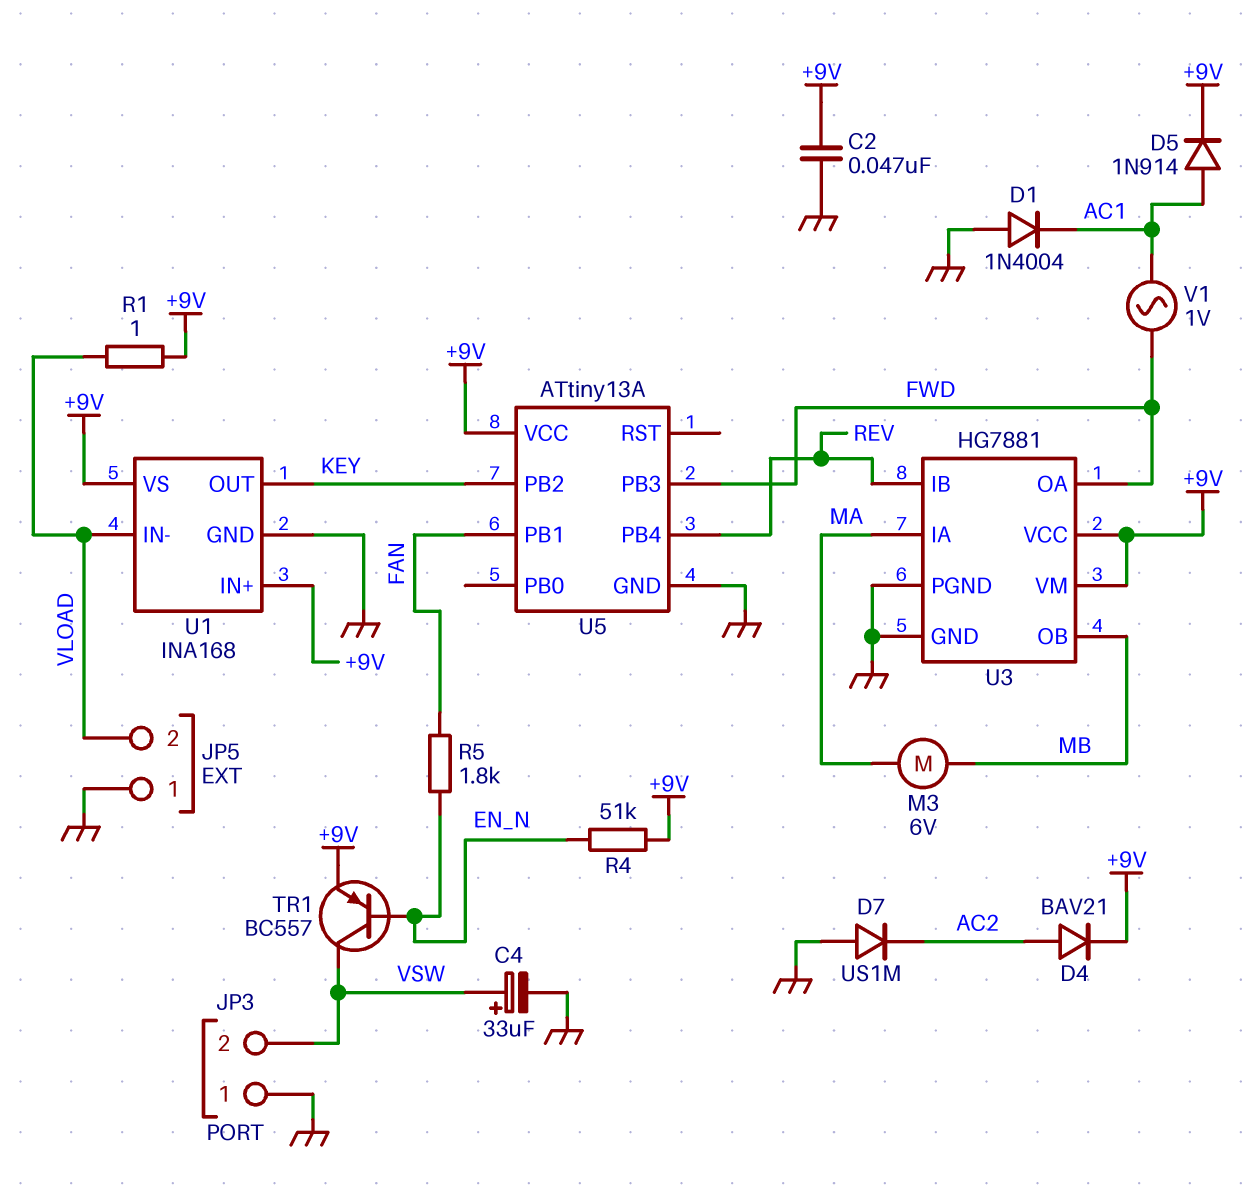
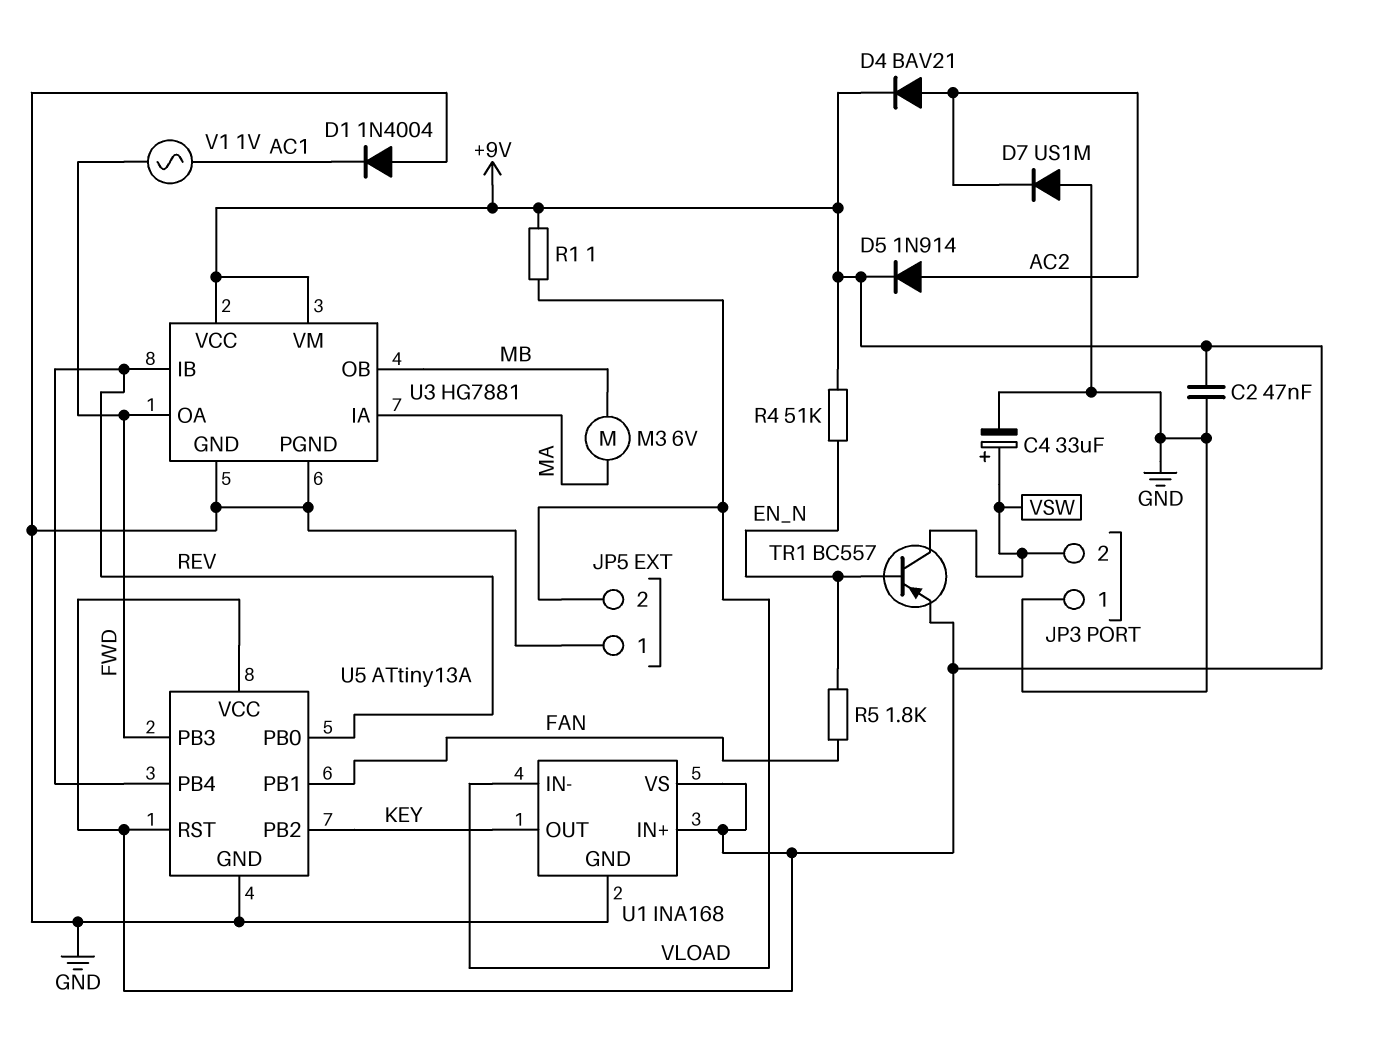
D5: diode 1N914 (A AC1, K +9V) -> diode 1N914 (A AC2, K +9V)
U5 pin PB0: none -> REV
U5 pin RST: none -> +9V

